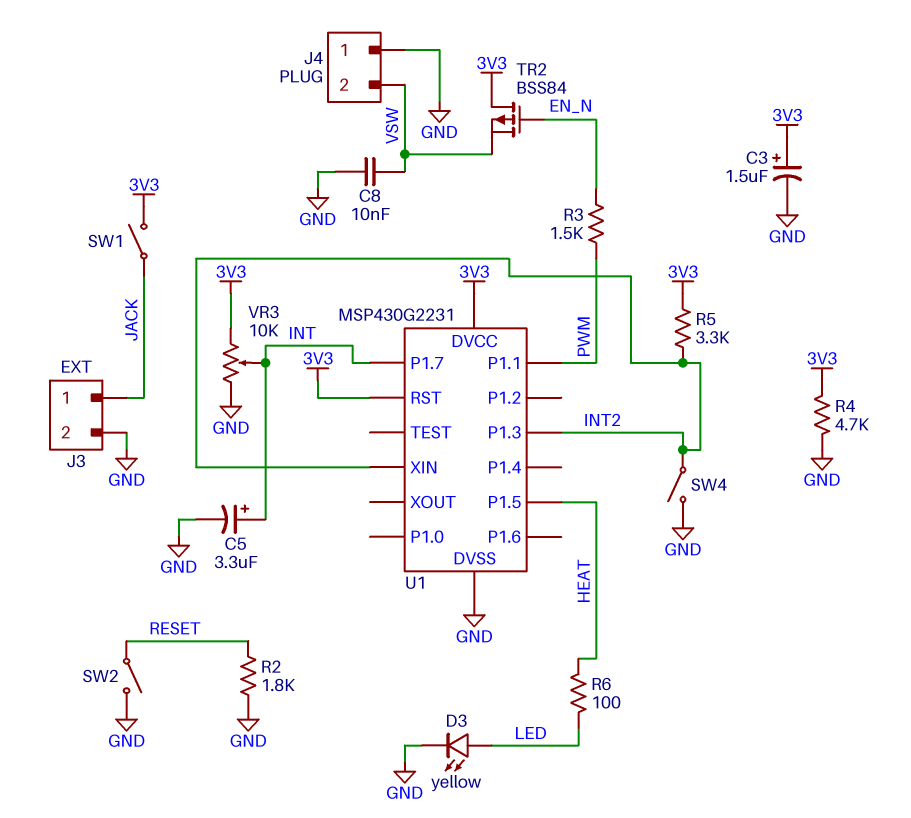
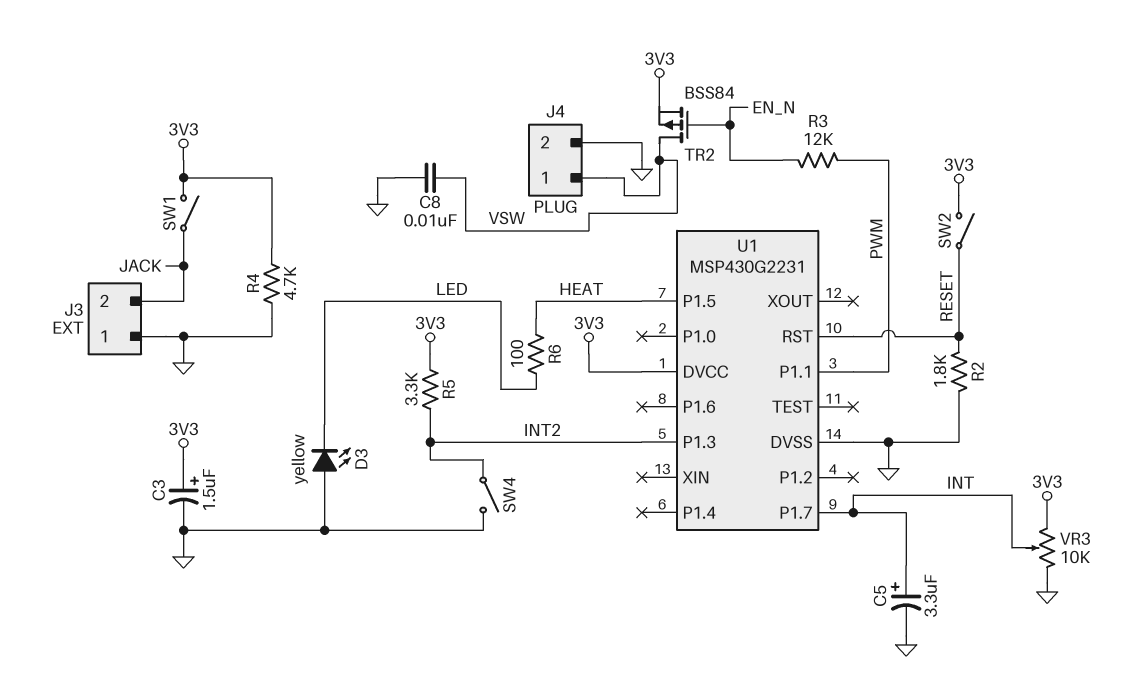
D3: LED yellow (A LED, K GND) -> LED yellow (A GND, K LED)
J3 pin 1: JACK -> GND
J3 pin 2: GND -> JACK
J4 pin 1: GND -> VSW
J4 pin 2: VSW -> GND
R3: 1.5k (EN_N, PWM) -> 12k (EN_N, PWM)
SW2: switch (GND, RESET) -> switch (3V3, RESET)
TR2: PMOS BSS84 (G EN_N, D 3V3, S VSW) -> PMOS BSS84 (G EN_N, D VSW, S 3V3)
U1 pin RST: 3V3 -> RESET
U1 pin XIN: INT2 -> none

